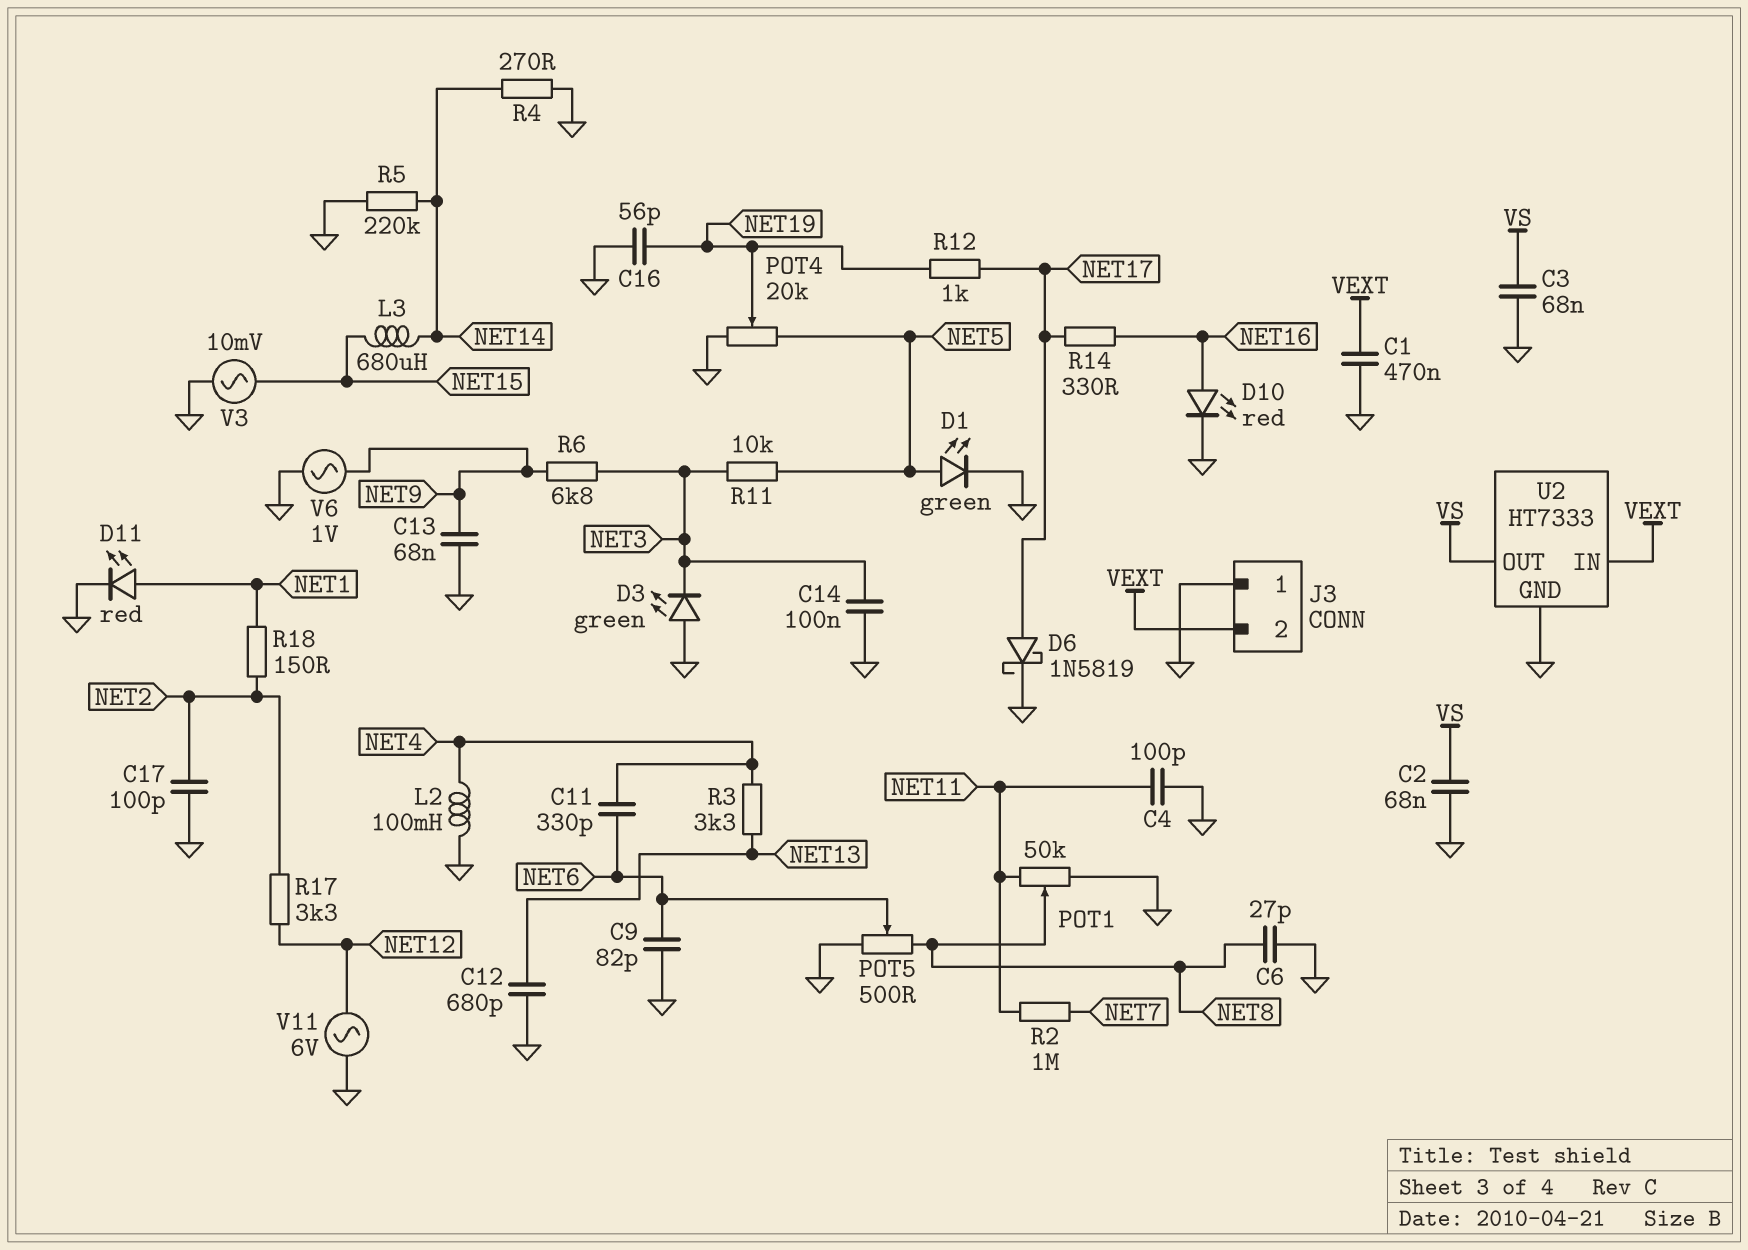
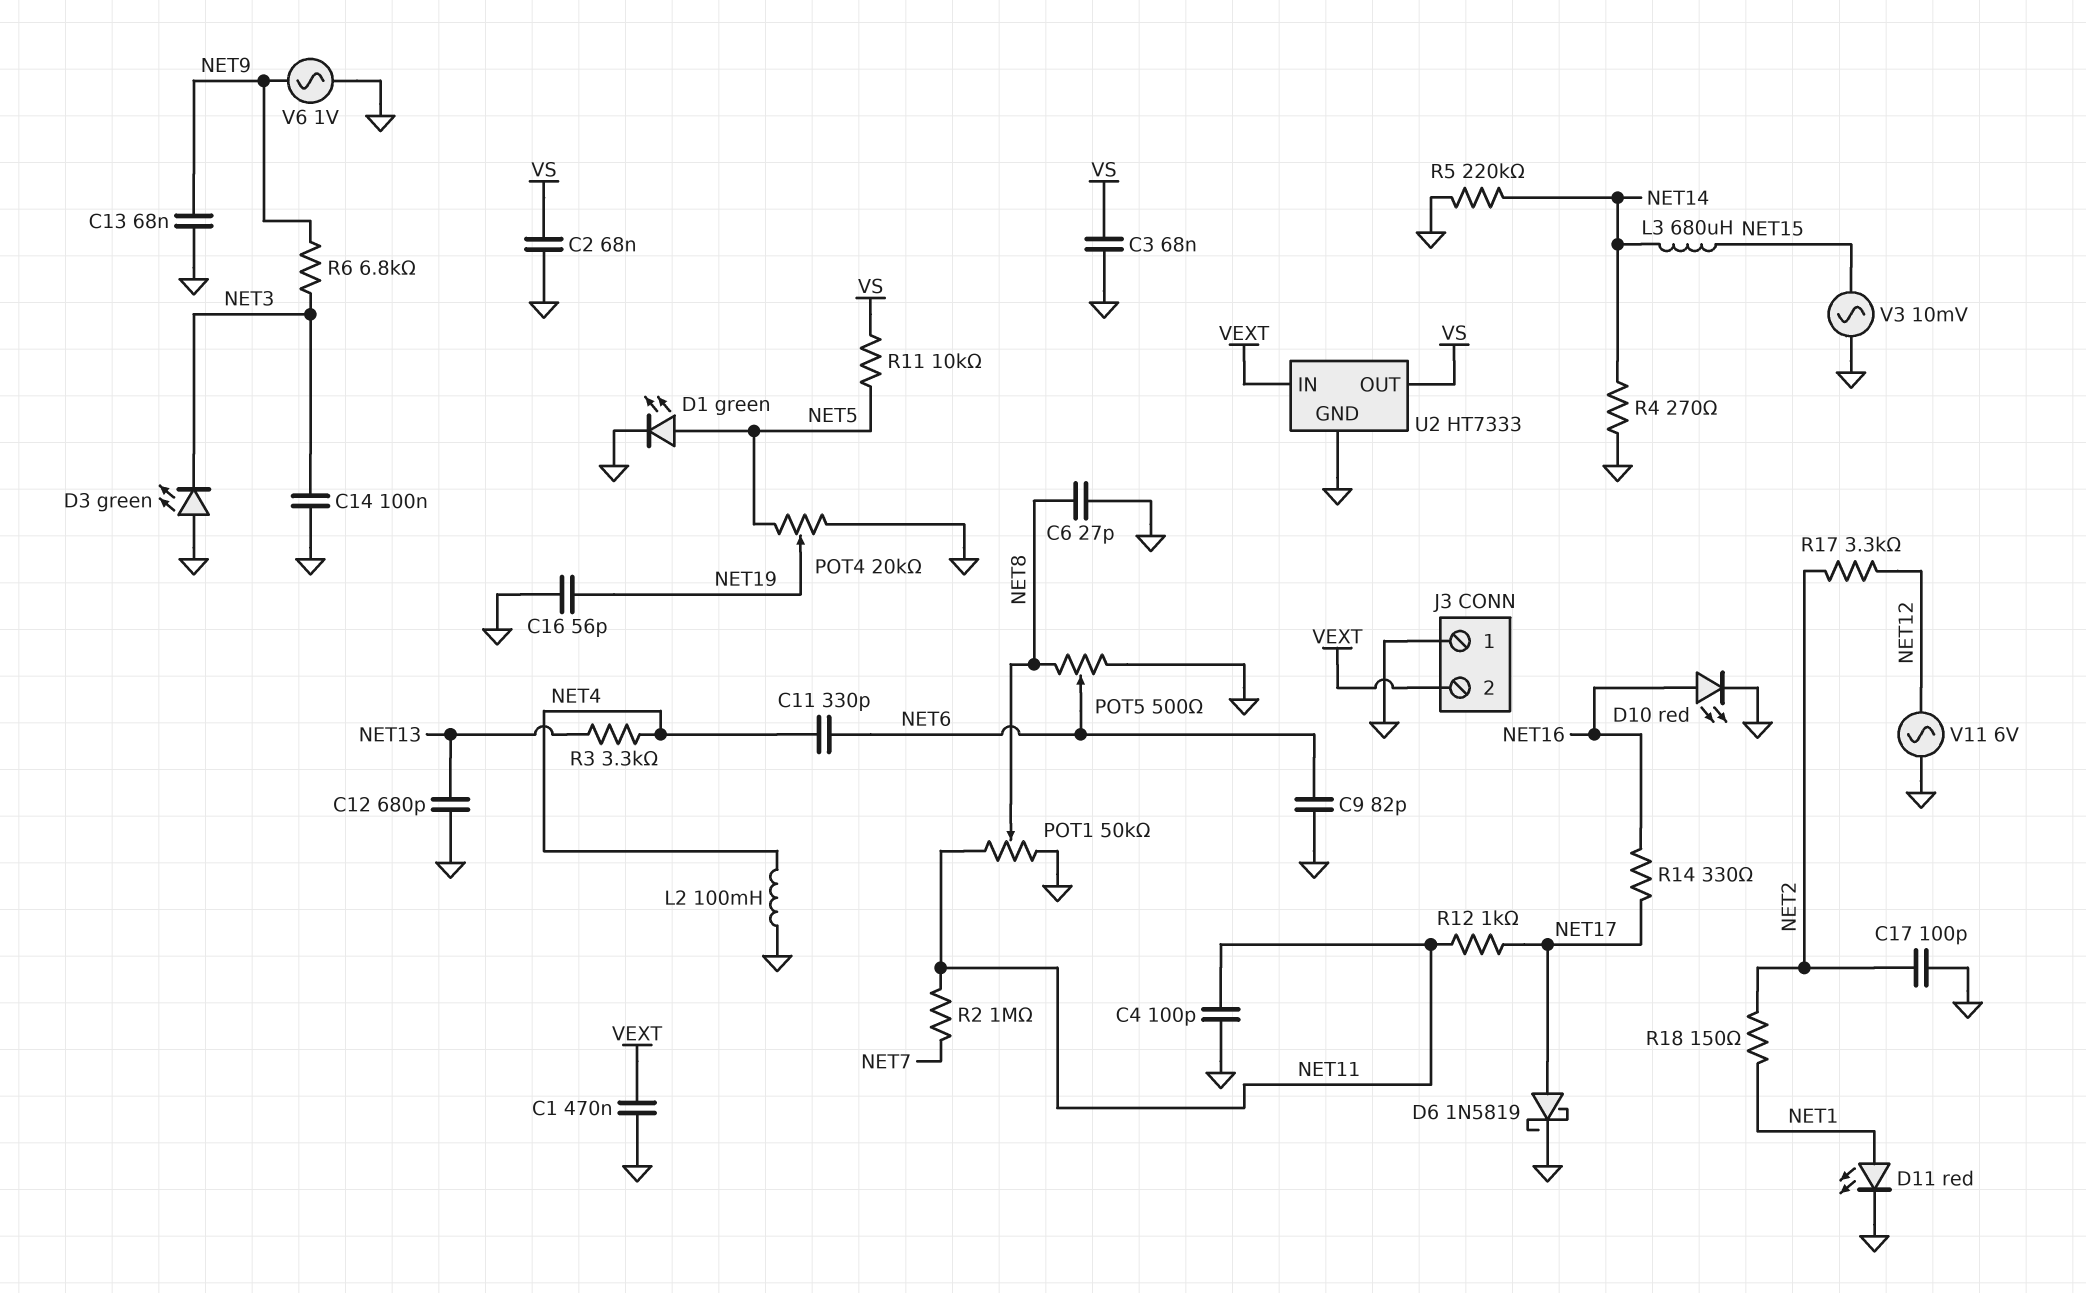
R11: 10k (NET3, NET5) -> 10k (NET5, VS)
R12: 1k (NET17, NET19) -> 1k (NET11, NET17)

